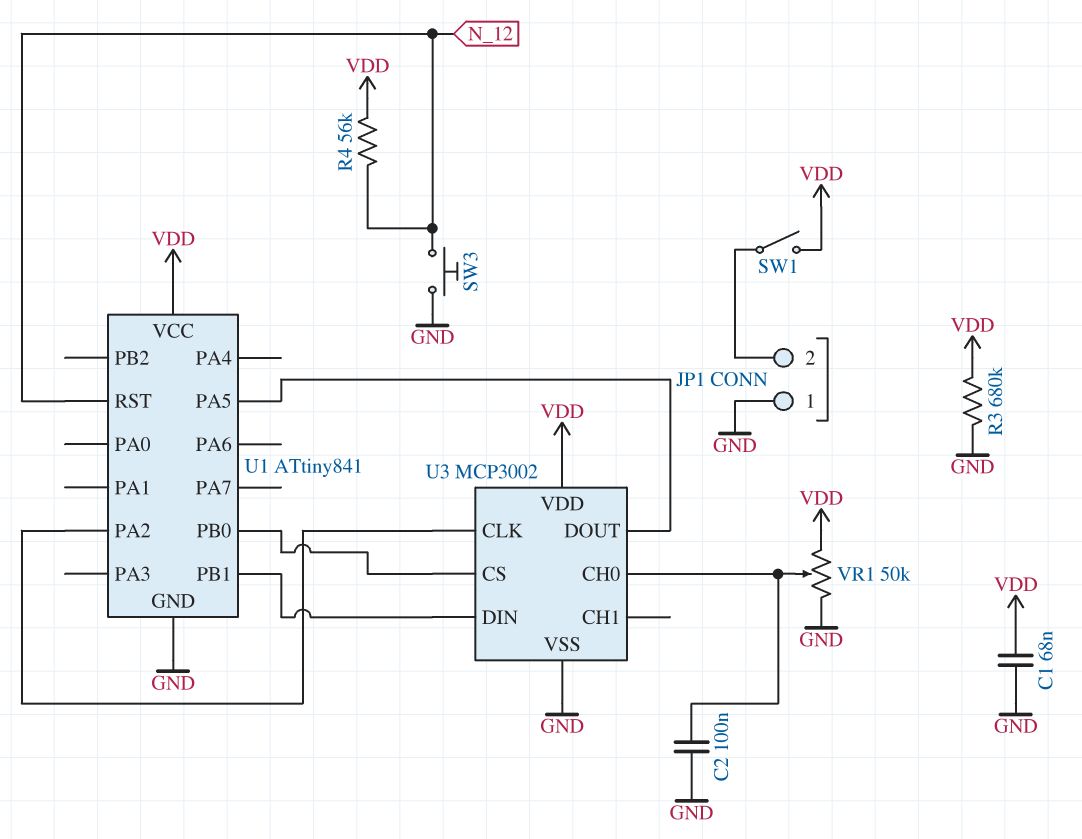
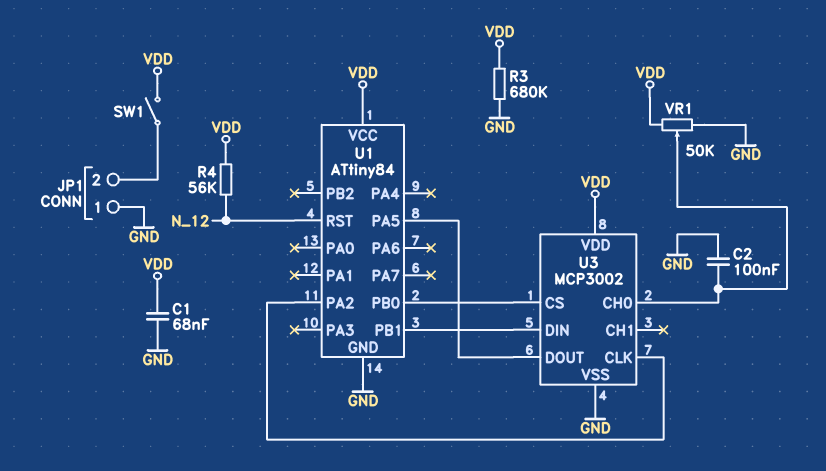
SW3: button (GND, N_12) -> none
U1: ATtiny841 -> ATtiny84

